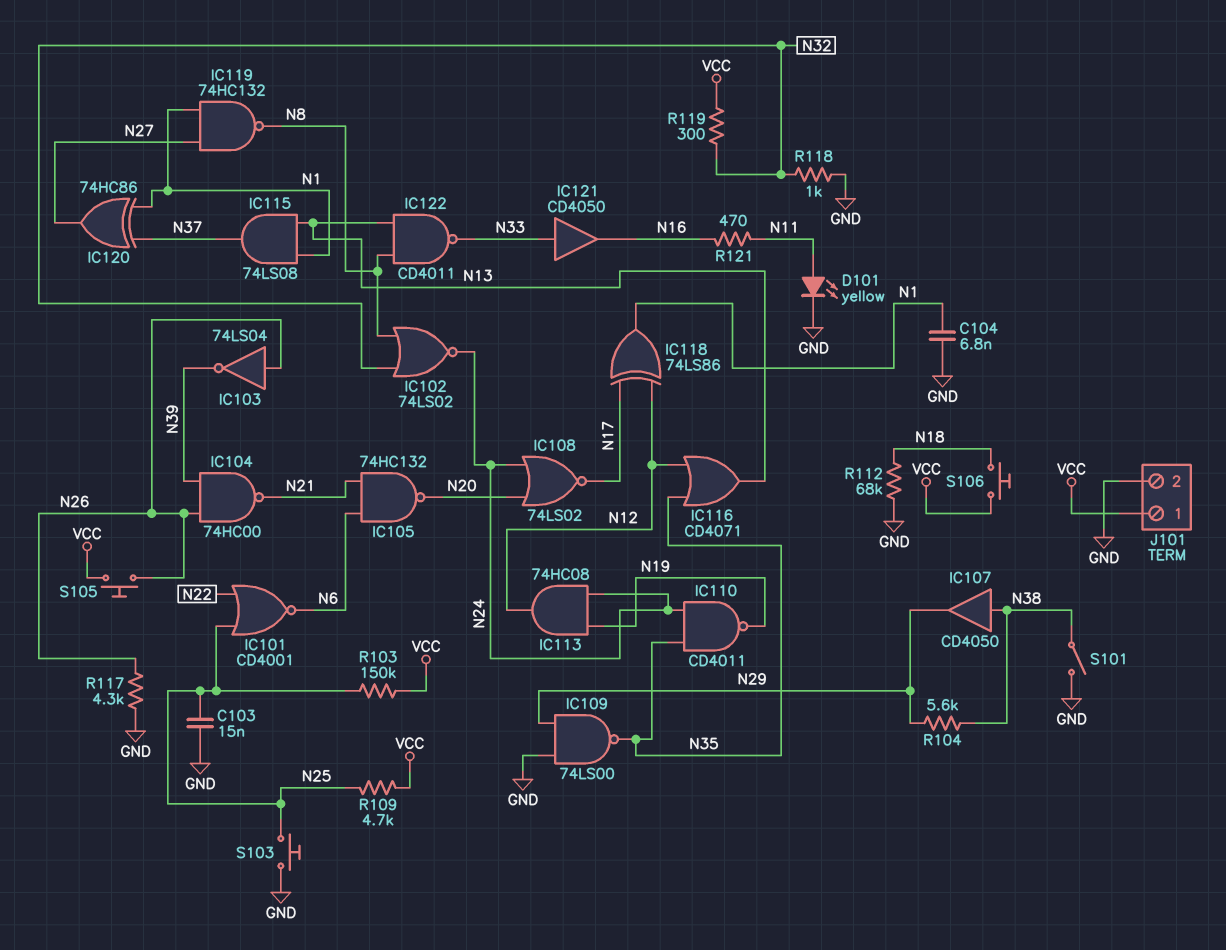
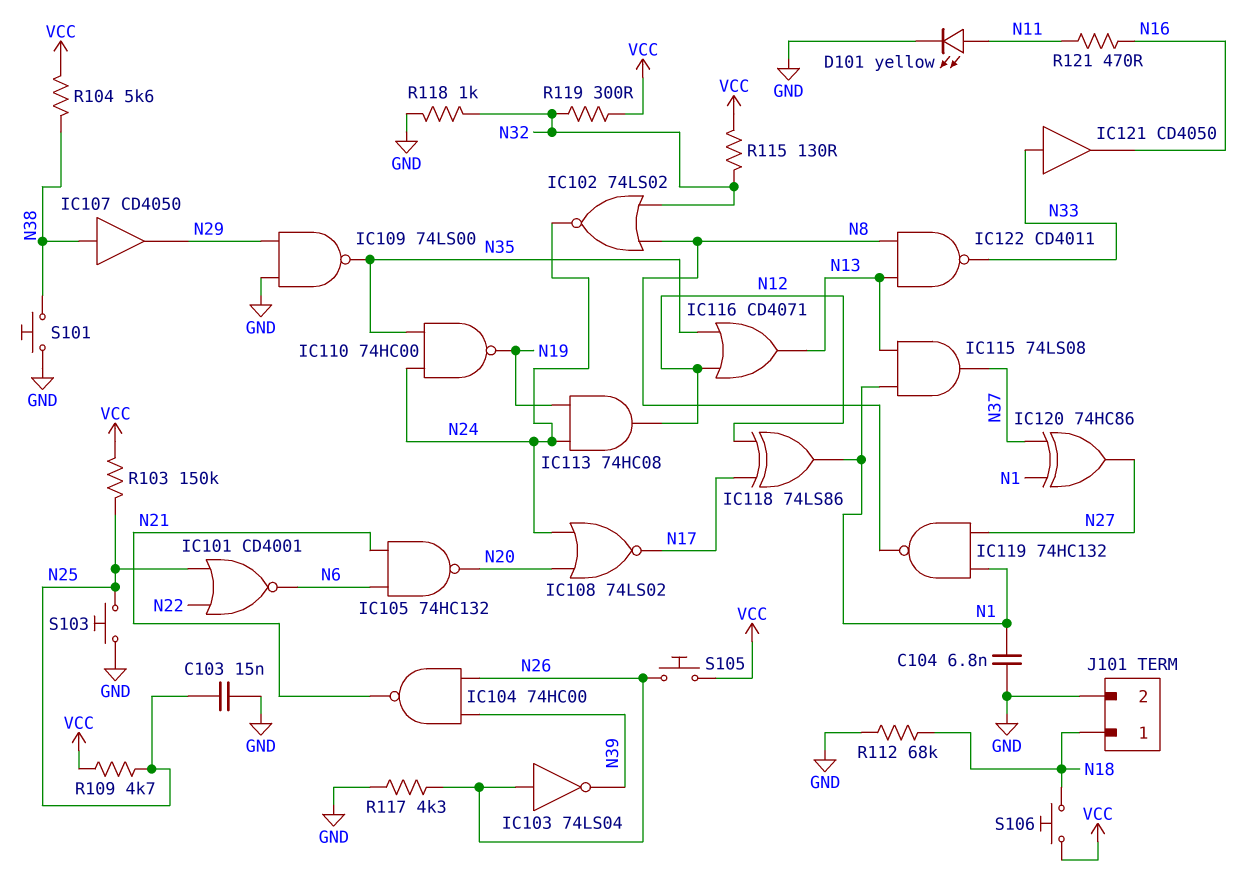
IC110: NAND CD4011 (in N24, in N35, out N19) -> NAND 74HC00 (in N24, in N35, out N19)
J101 pin 1: VCC -> N18
R104: 5.6k (N29, N38) -> 5.6k (N38, VCC)
R115: none -> 130 (N32, VCC)
S101: switch (GND, N38) -> button (GND, N38)

